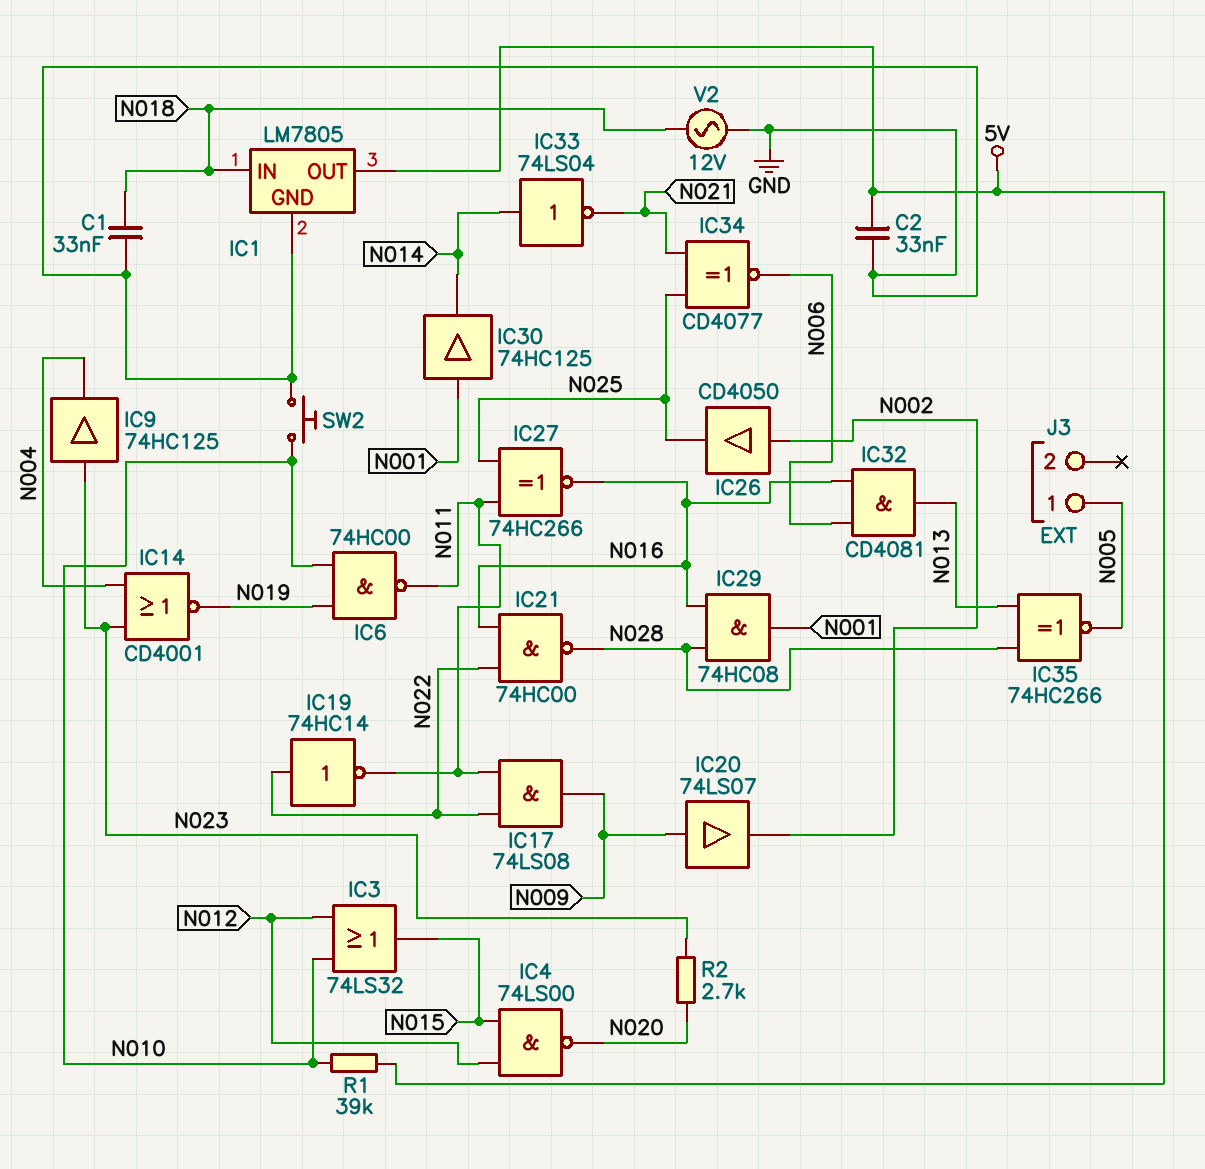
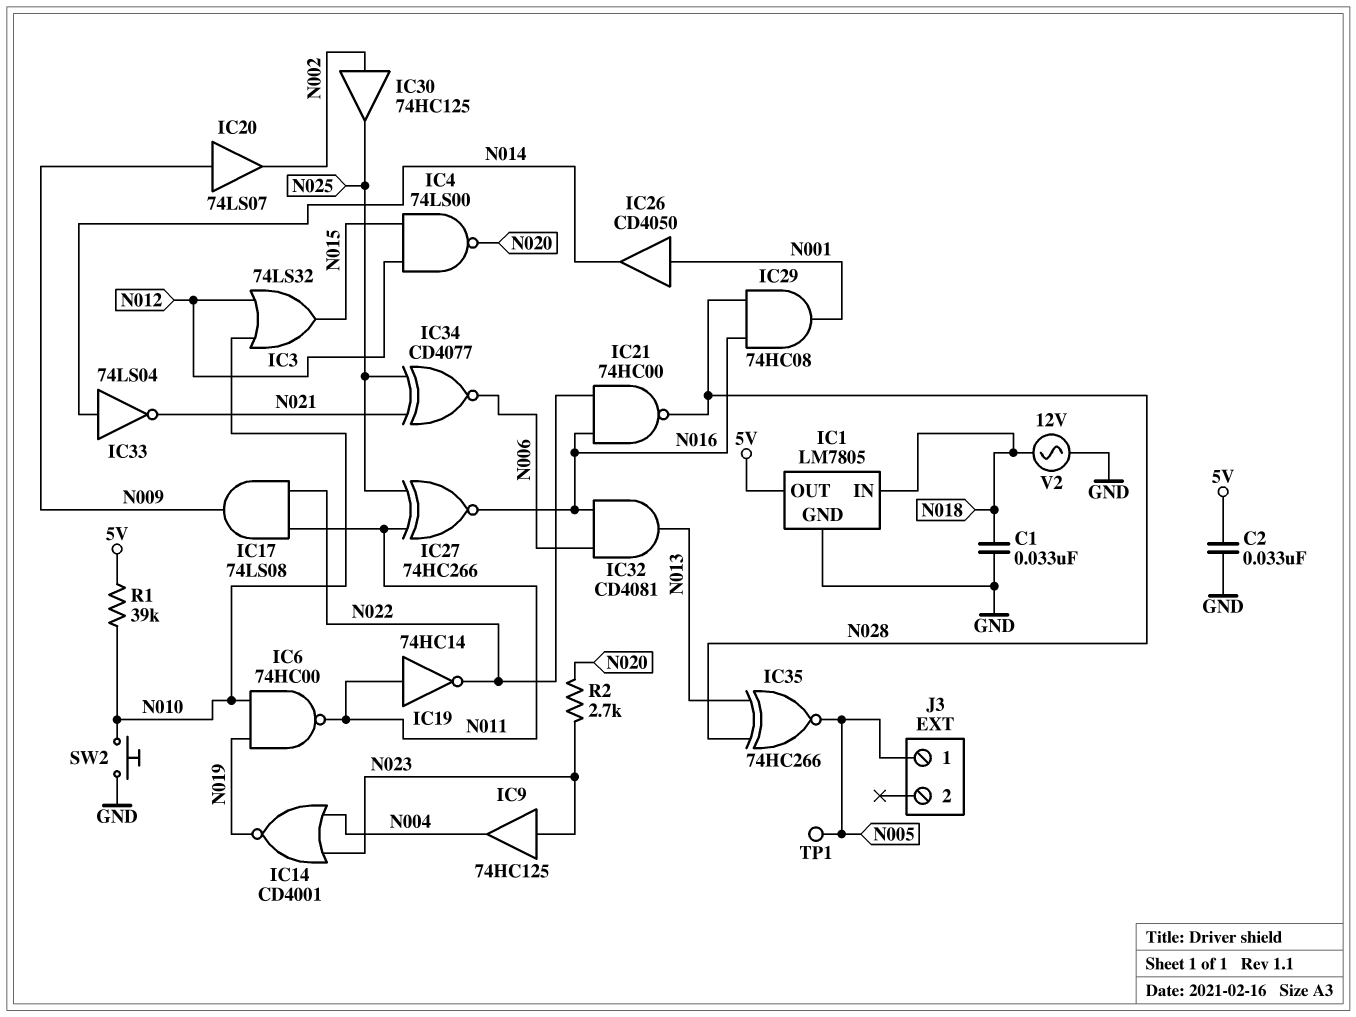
IC19: NOT 74HC14 (in N022, out N011) -> NOT 74HC14 (in N011, out N022)
IC26: buffer CD4050 (in N002, out N025) -> buffer CD4050 (in N001, out N014)
IC30: buffer 74HC125 (in N001, out N014) -> buffer 74HC125 (in N002, out N025)
TP1: none -> test point (N005)

